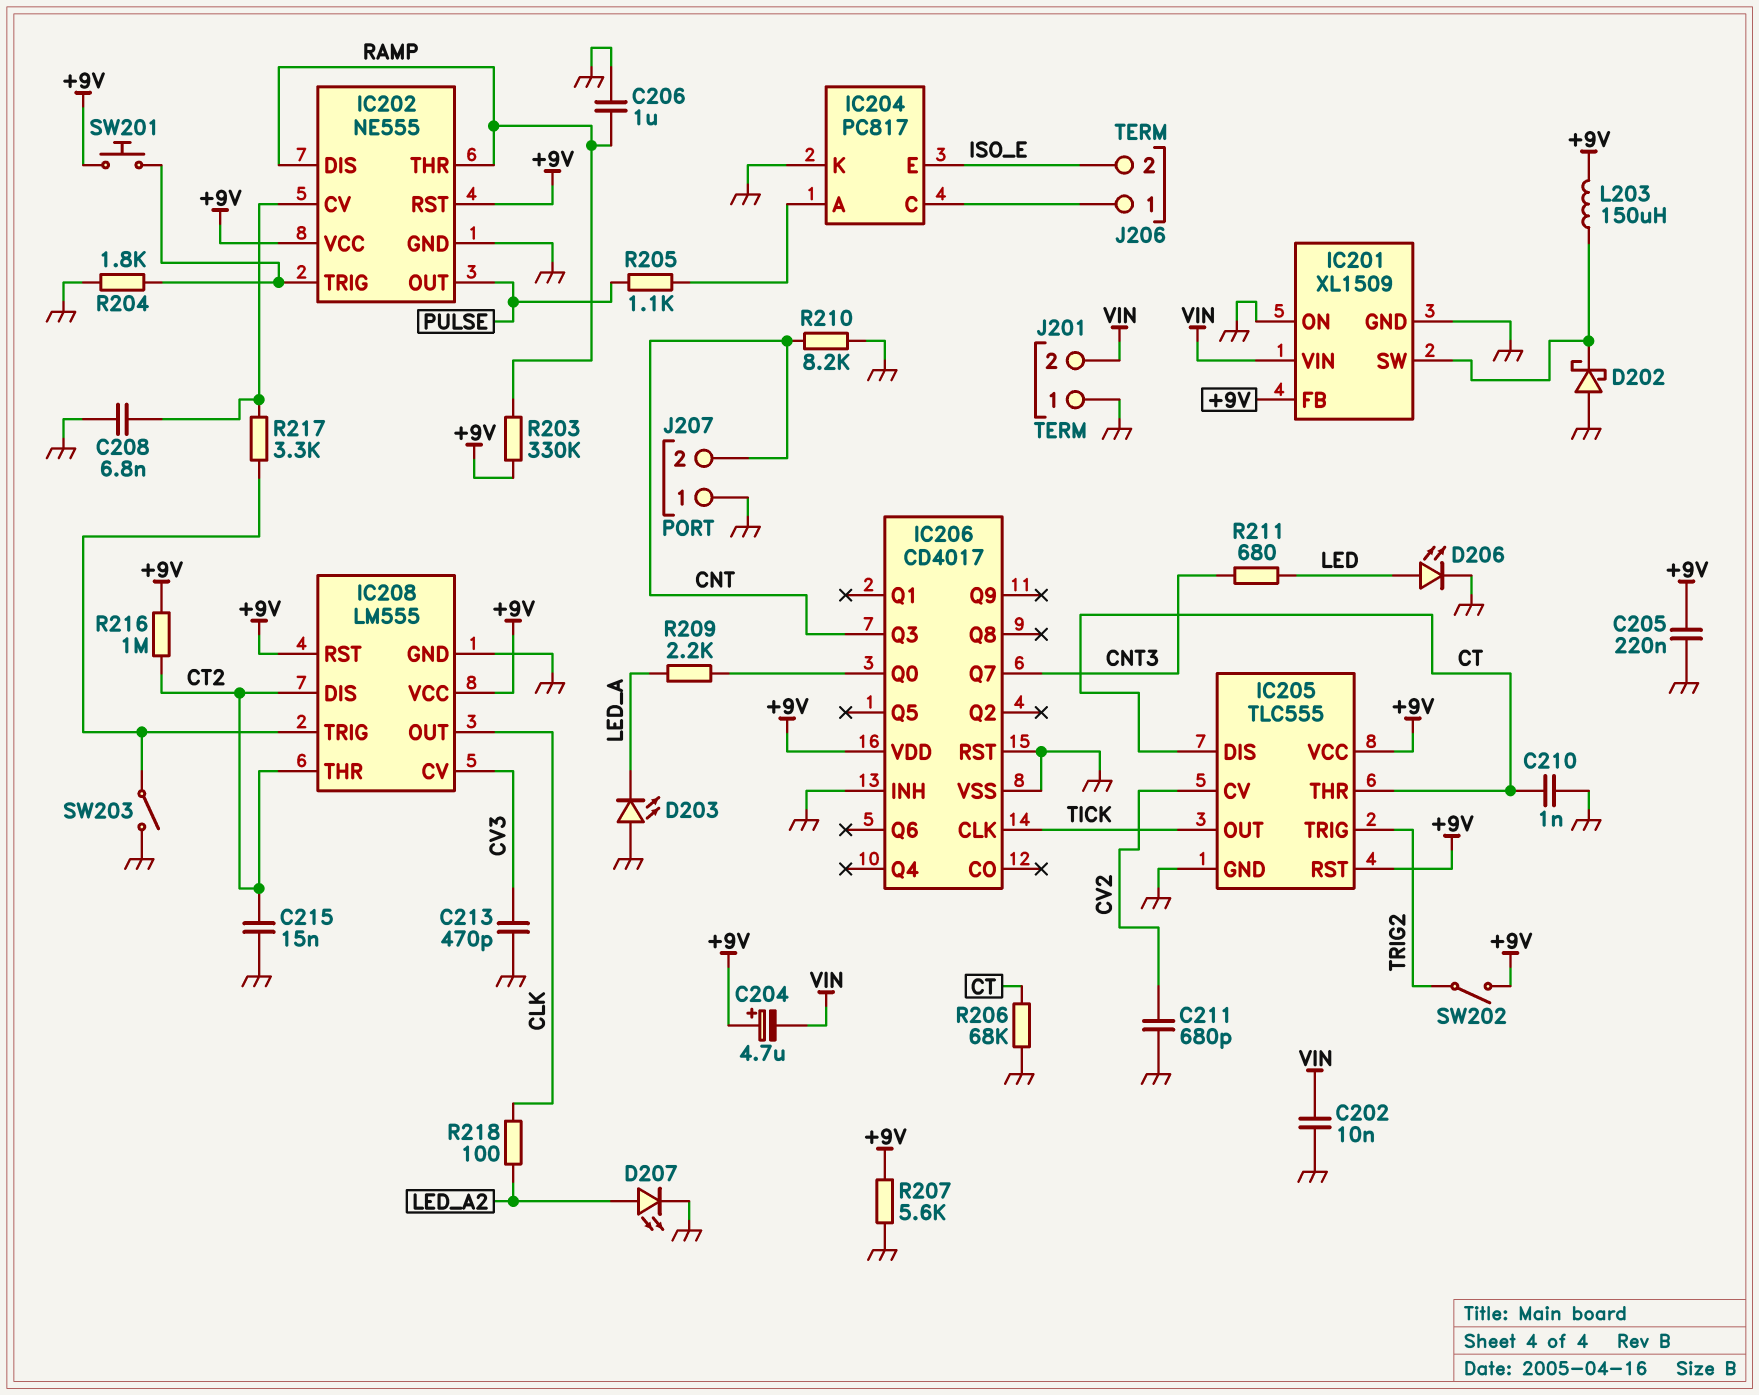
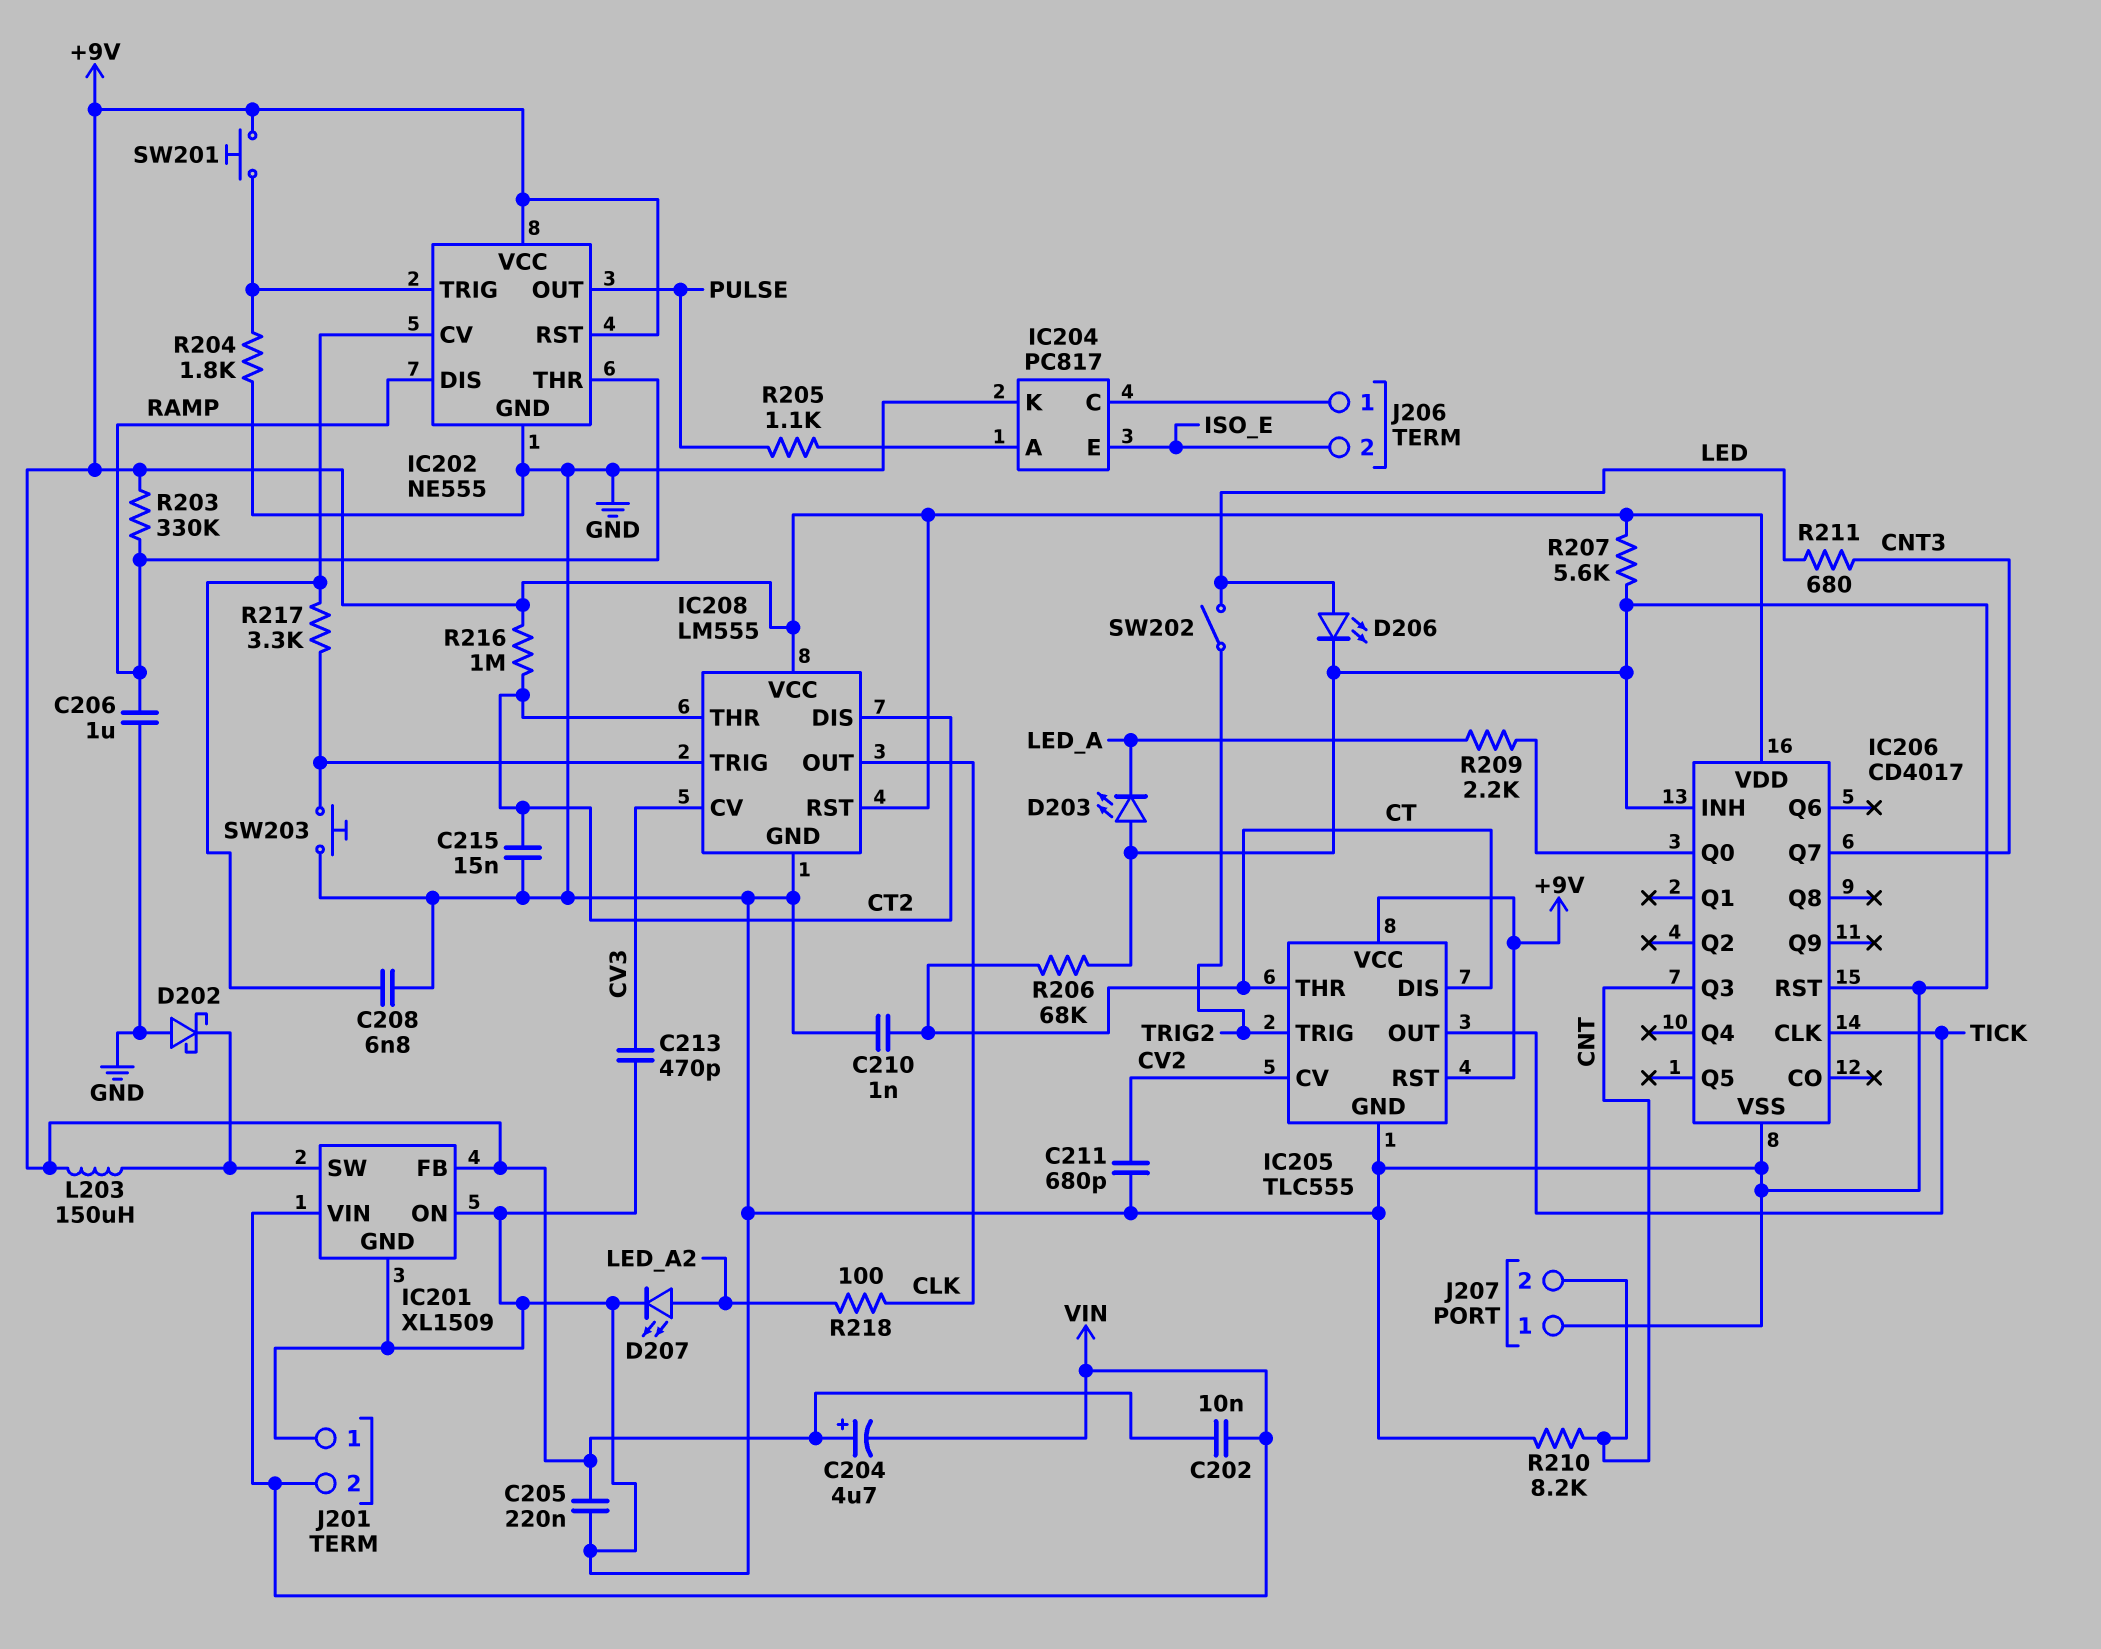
C202: 10nF (GND, VIN) -> 10nF (+9V, VIN)
SW202: switch (+9V, TRIG2) -> switch (LED, TRIG2)
SW203: switch (GND, IC208/TRIG) -> button (GND, IC208/TRIG)

